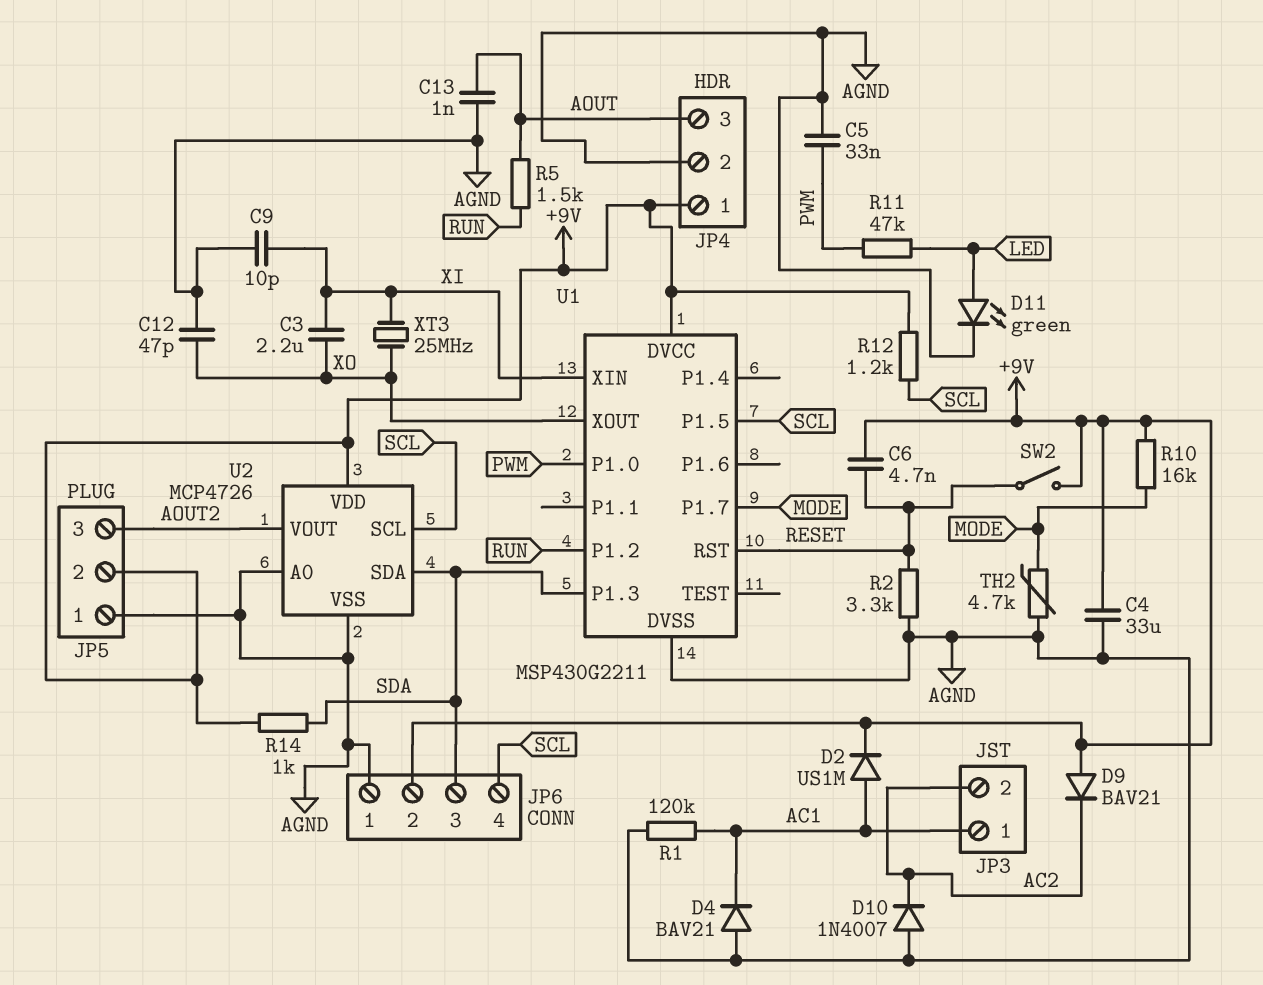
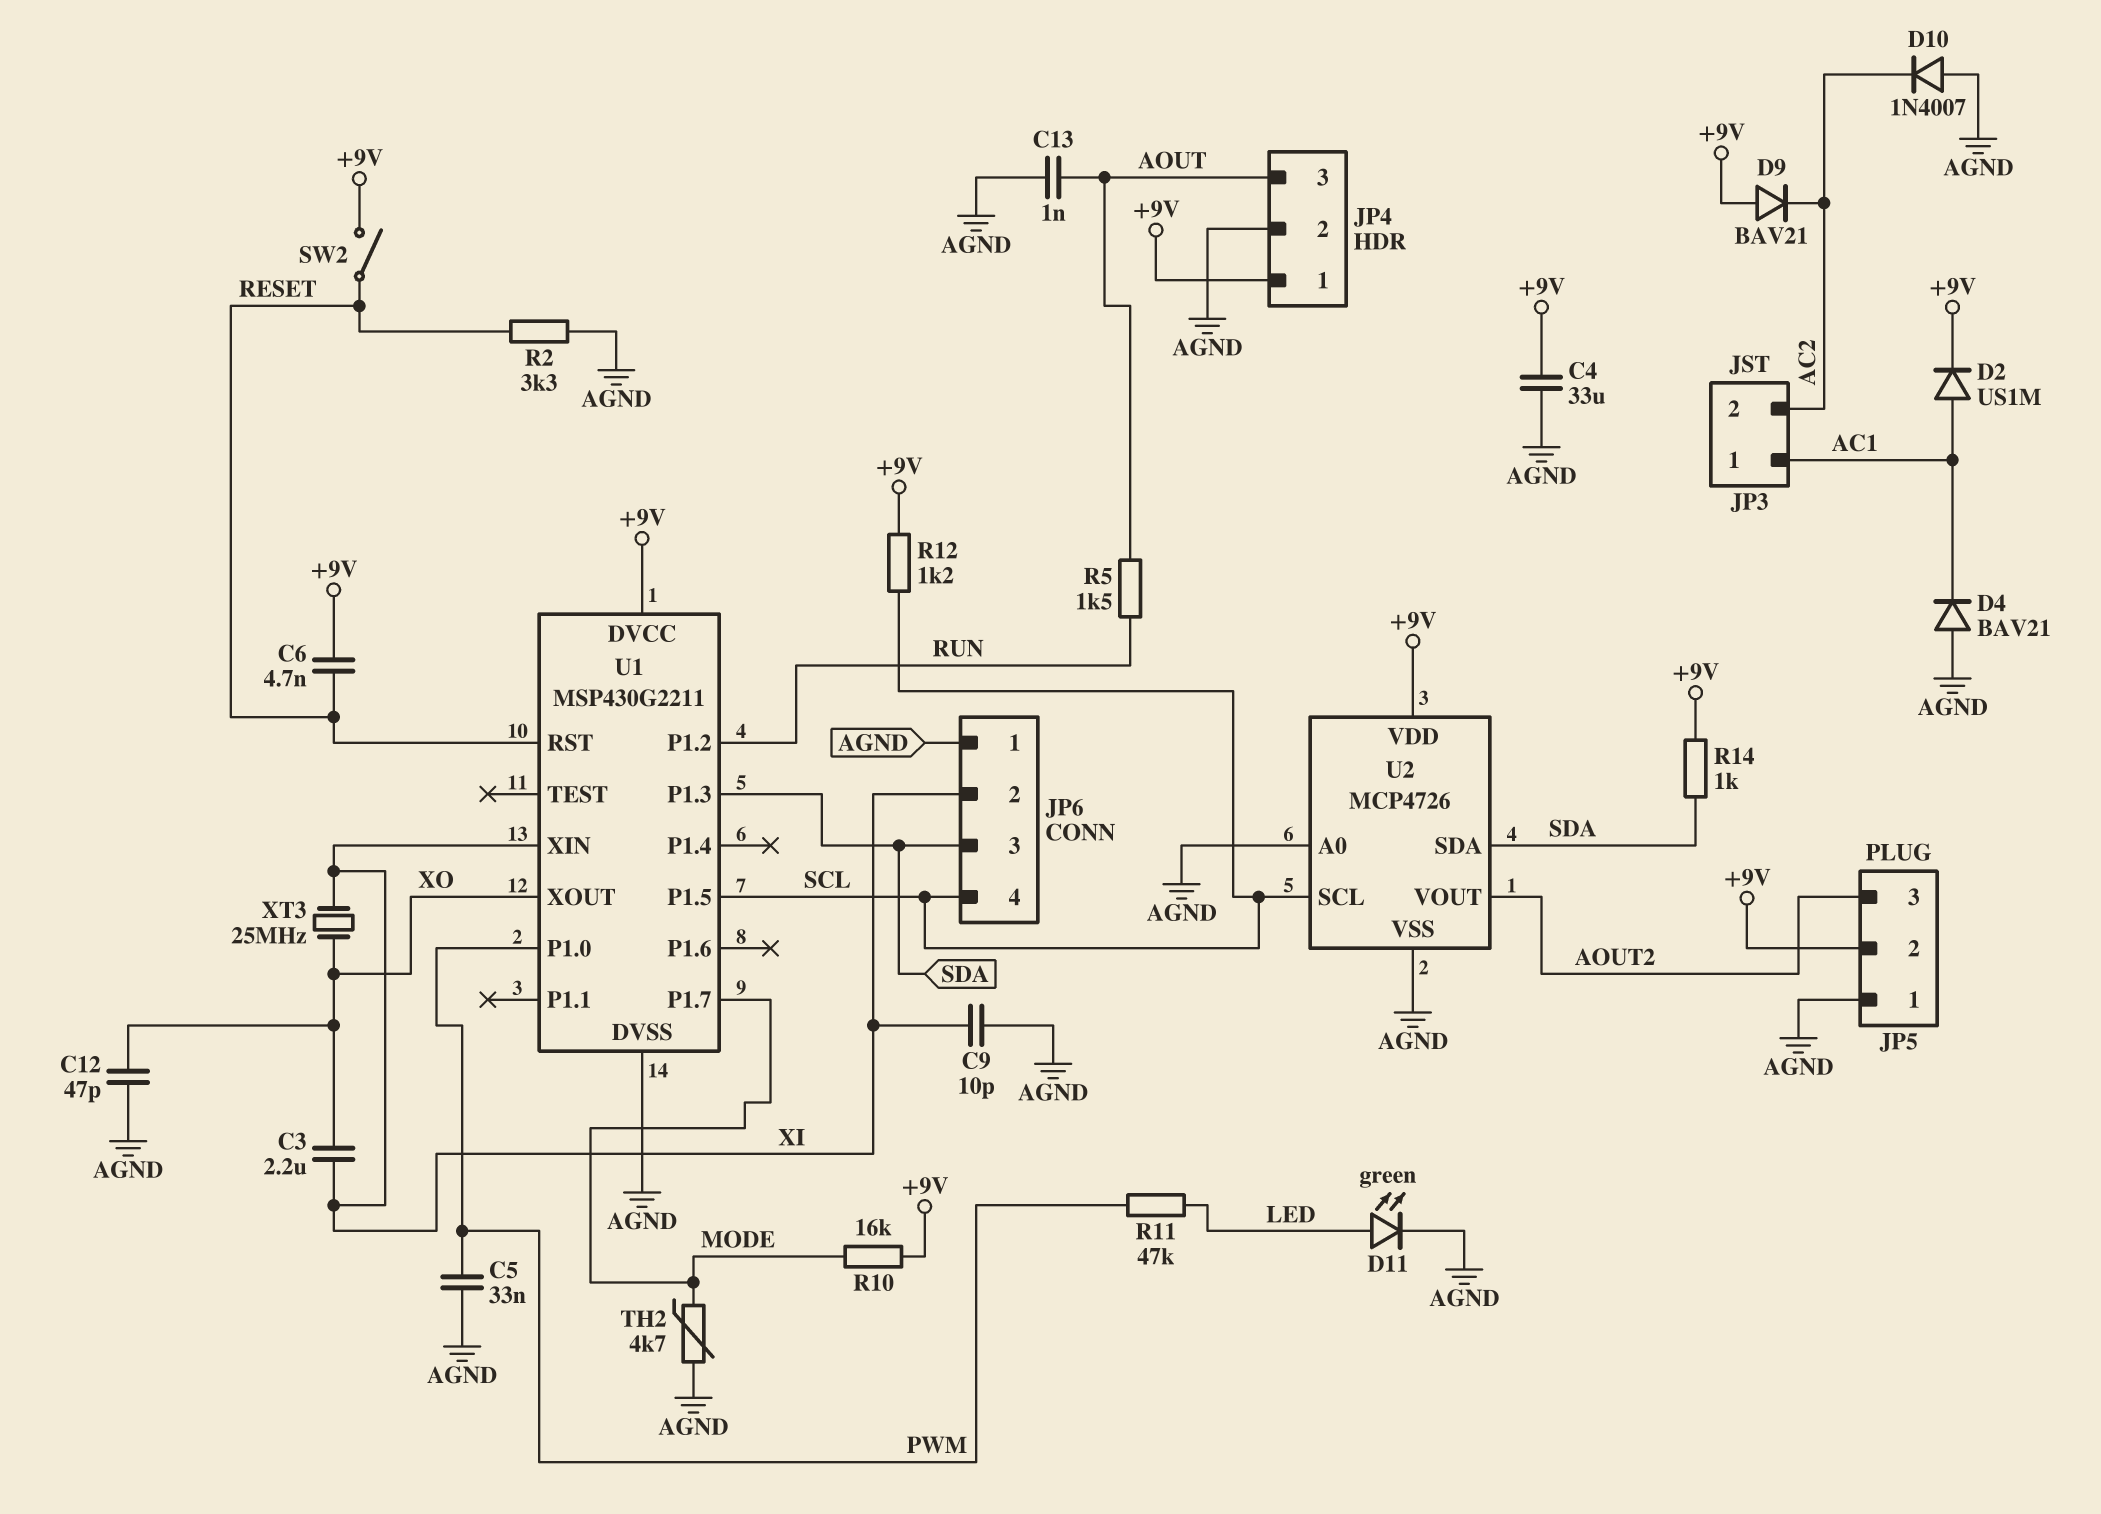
JP6 pin 2: +9V -> XI
R1: 120k (AC1, AGND) -> none

